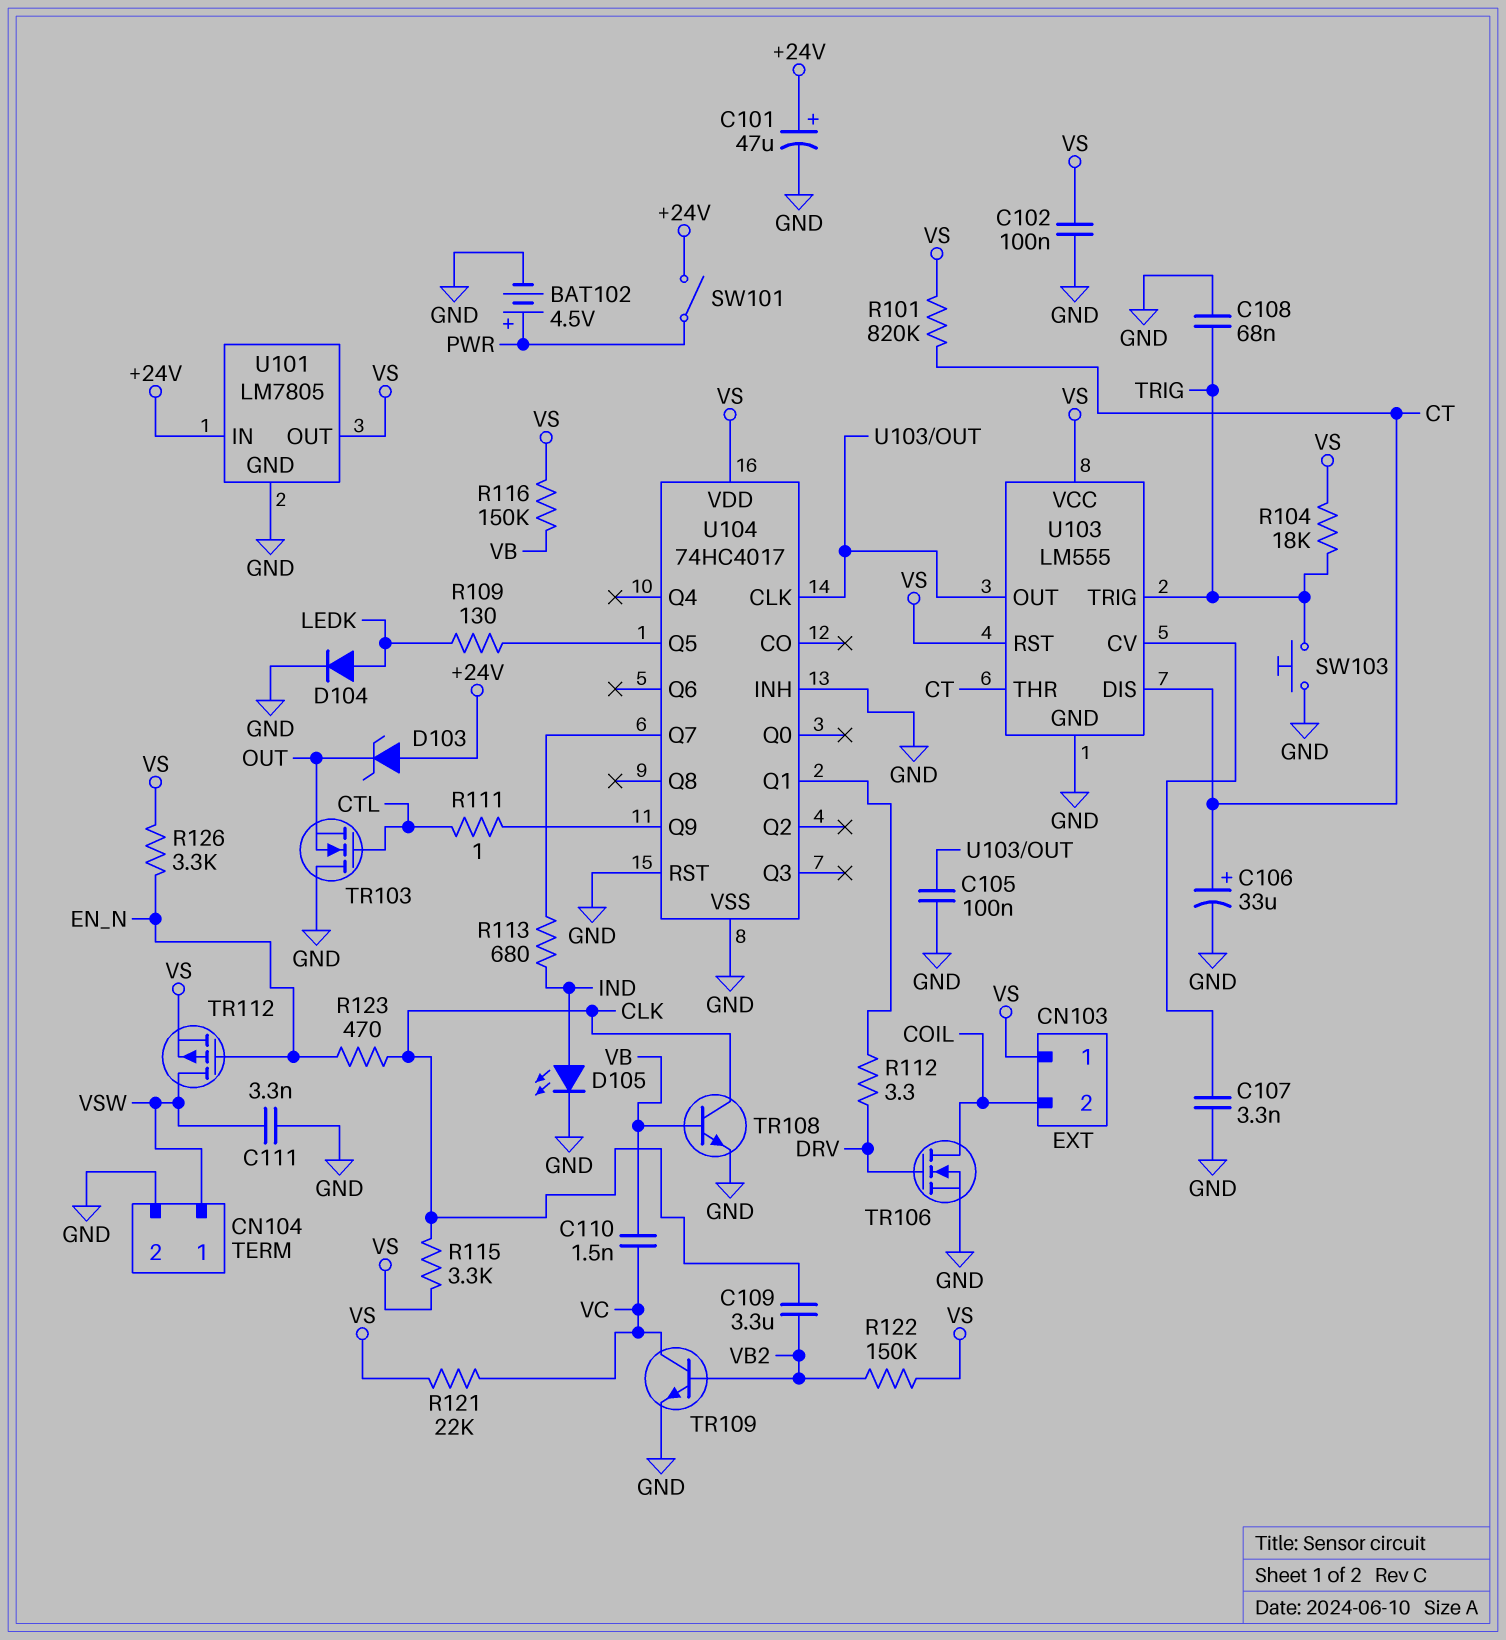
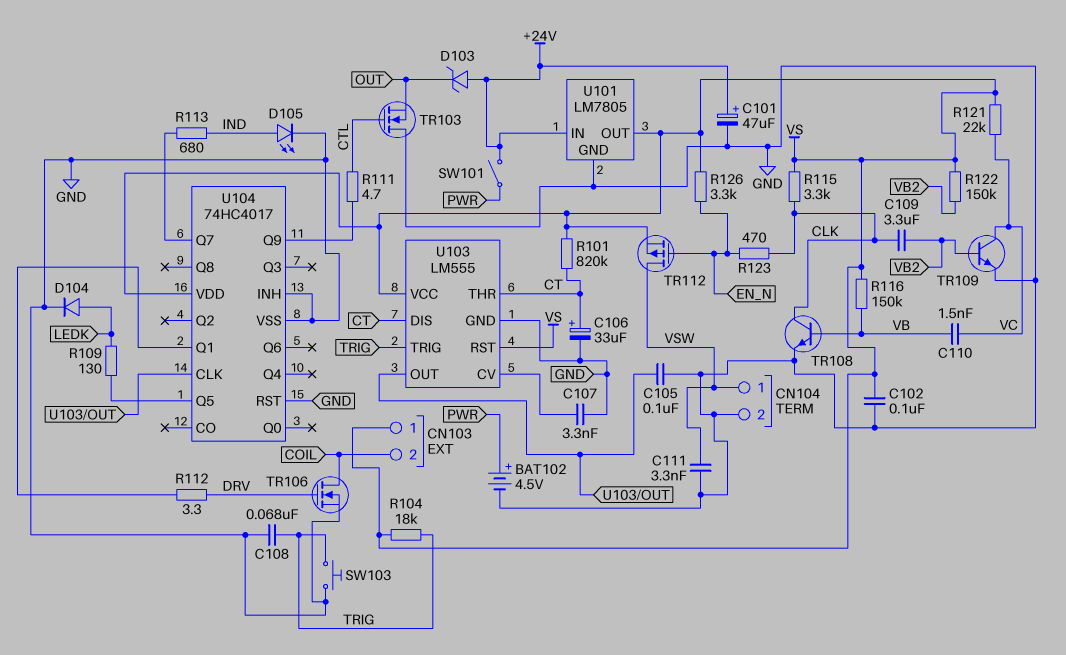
R111: 1 (CTL, U104/Q9) -> 4.7 (CTL, U104/Q9)

